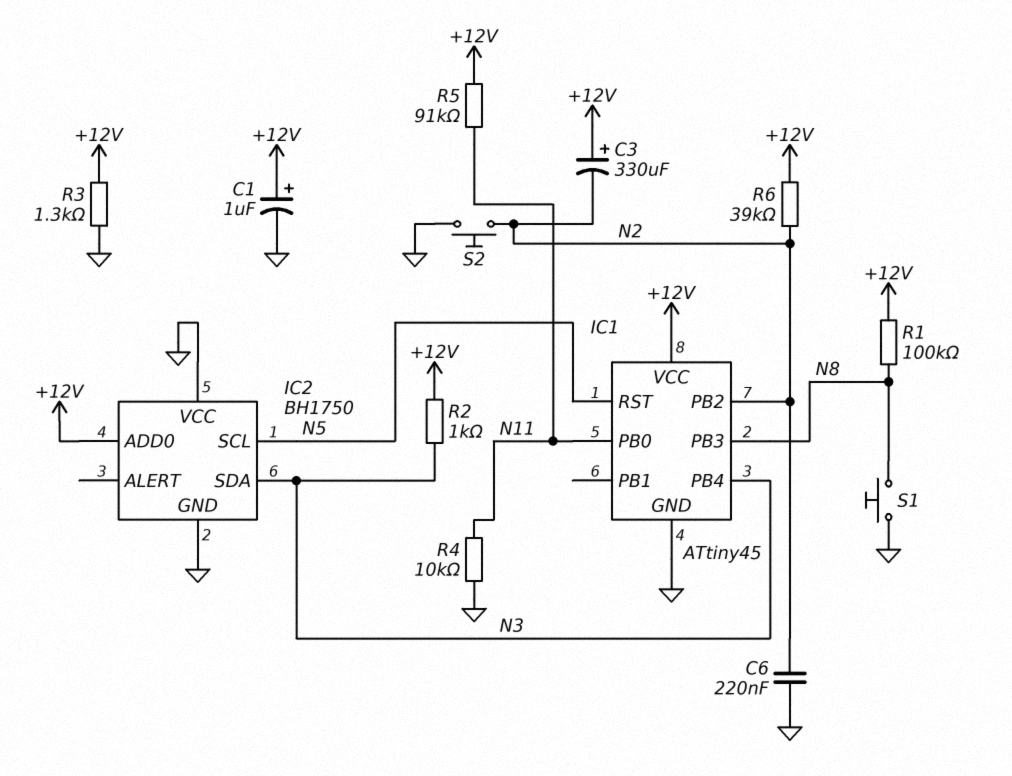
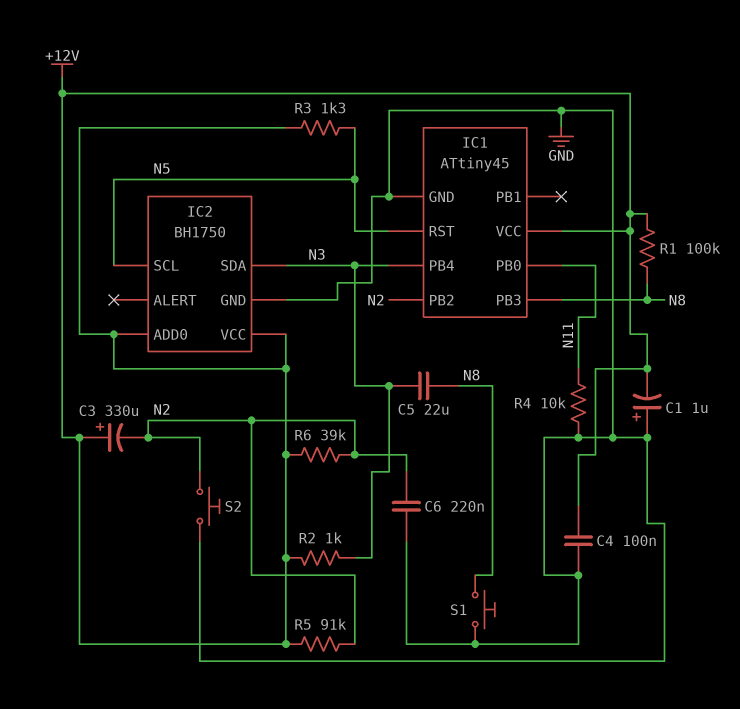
C1: 1uF (plus +12V, minus GND) -> 1uF (plus GND, minus +12V)
C4: none -> 100nF (+12V, GND)
C5: none -> 22uF (N3, N8)
IC2 pin VCC: GND -> +12V
R3: 1.3k (+12V, GND) -> 1.3k (+12V, N5)
R5: 91k (+12V, N11) -> 91k (+12V, N2)

